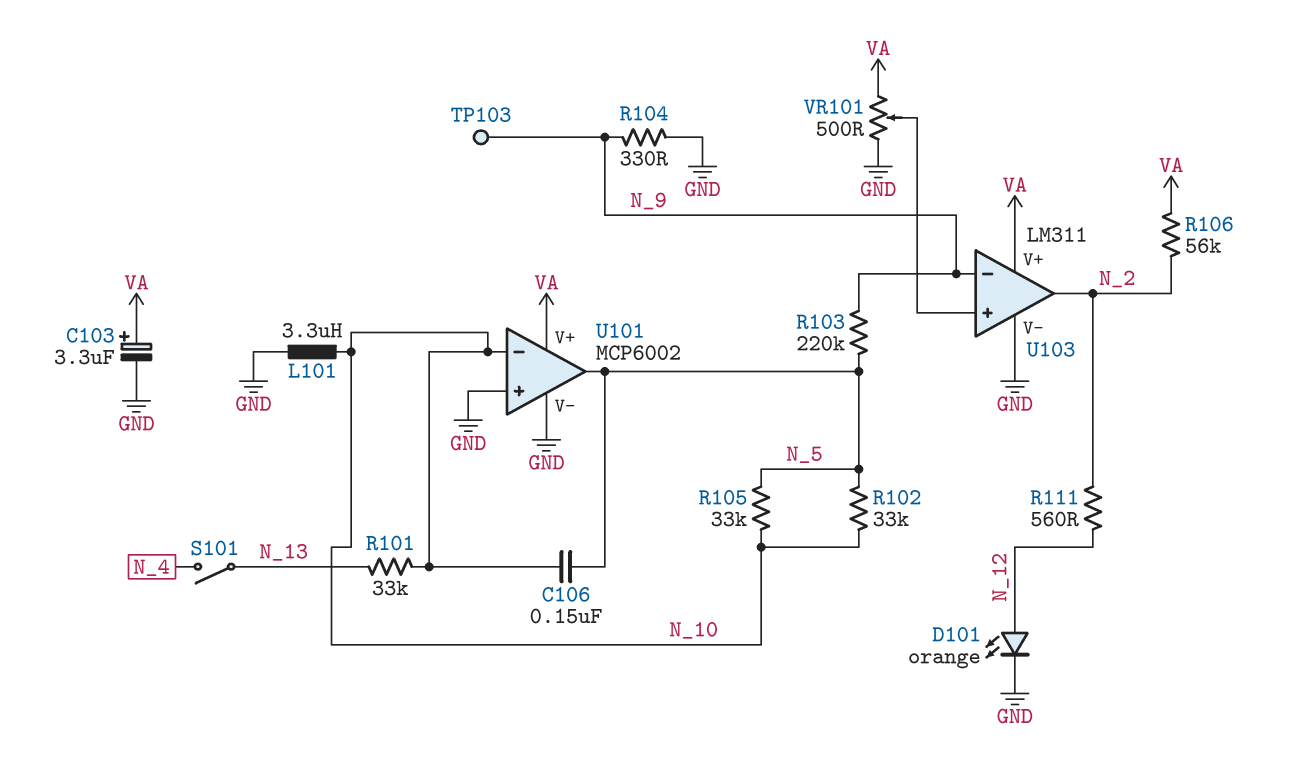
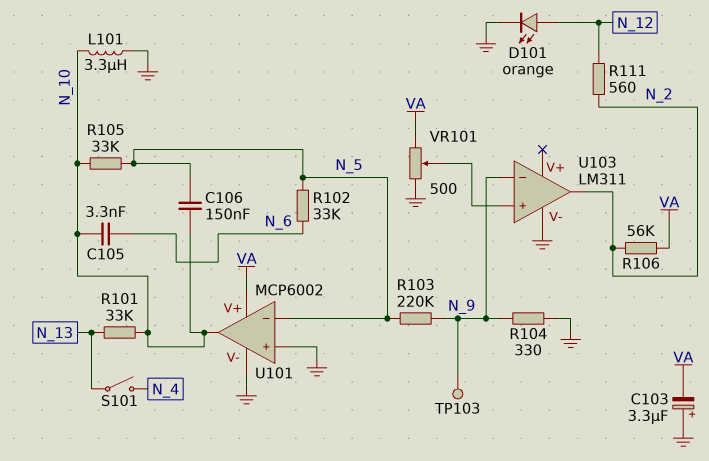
C103: 3.3uF (plus VA, minus GND) -> 3.3uF (plus GND, minus VA)
C105: none -> 3.3nF (N_6, N_10)
R102: 33k (N_5, N_10) -> 33k (N_5, N_6)
U101 pin in-: N_10 -> N_5
U101 pin out: N_5 -> N_10
U103 pin V+: VA -> none

